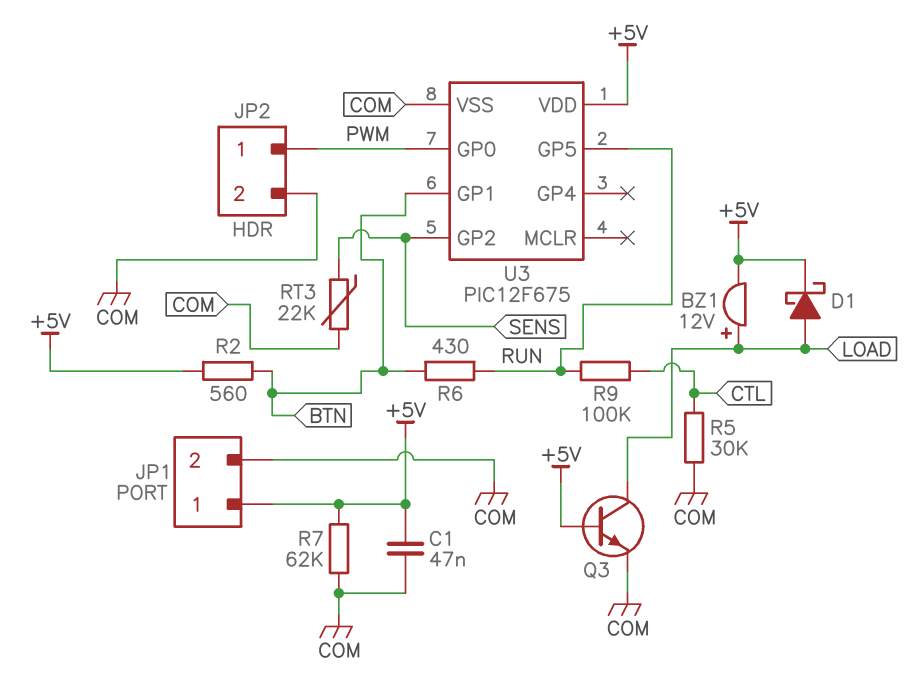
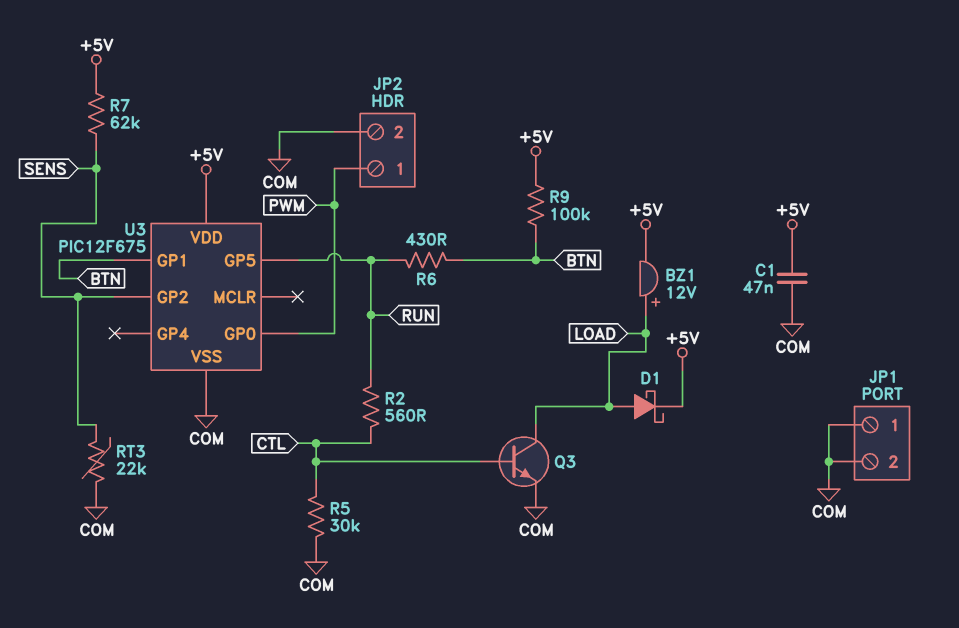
JP1 pin 1: +5V -> COM
Q3: NPN (B +5V, C LOAD, E COM) -> NPN (B CTL, C LOAD, E COM)
R2: 560 (+5V, BTN) -> 560 (CTL, RUN)
R7: 62k (+5V, COM) -> 62k (+5V, SENS)
R9: 100k (CTL, RUN) -> 100k (+5V, BTN)

